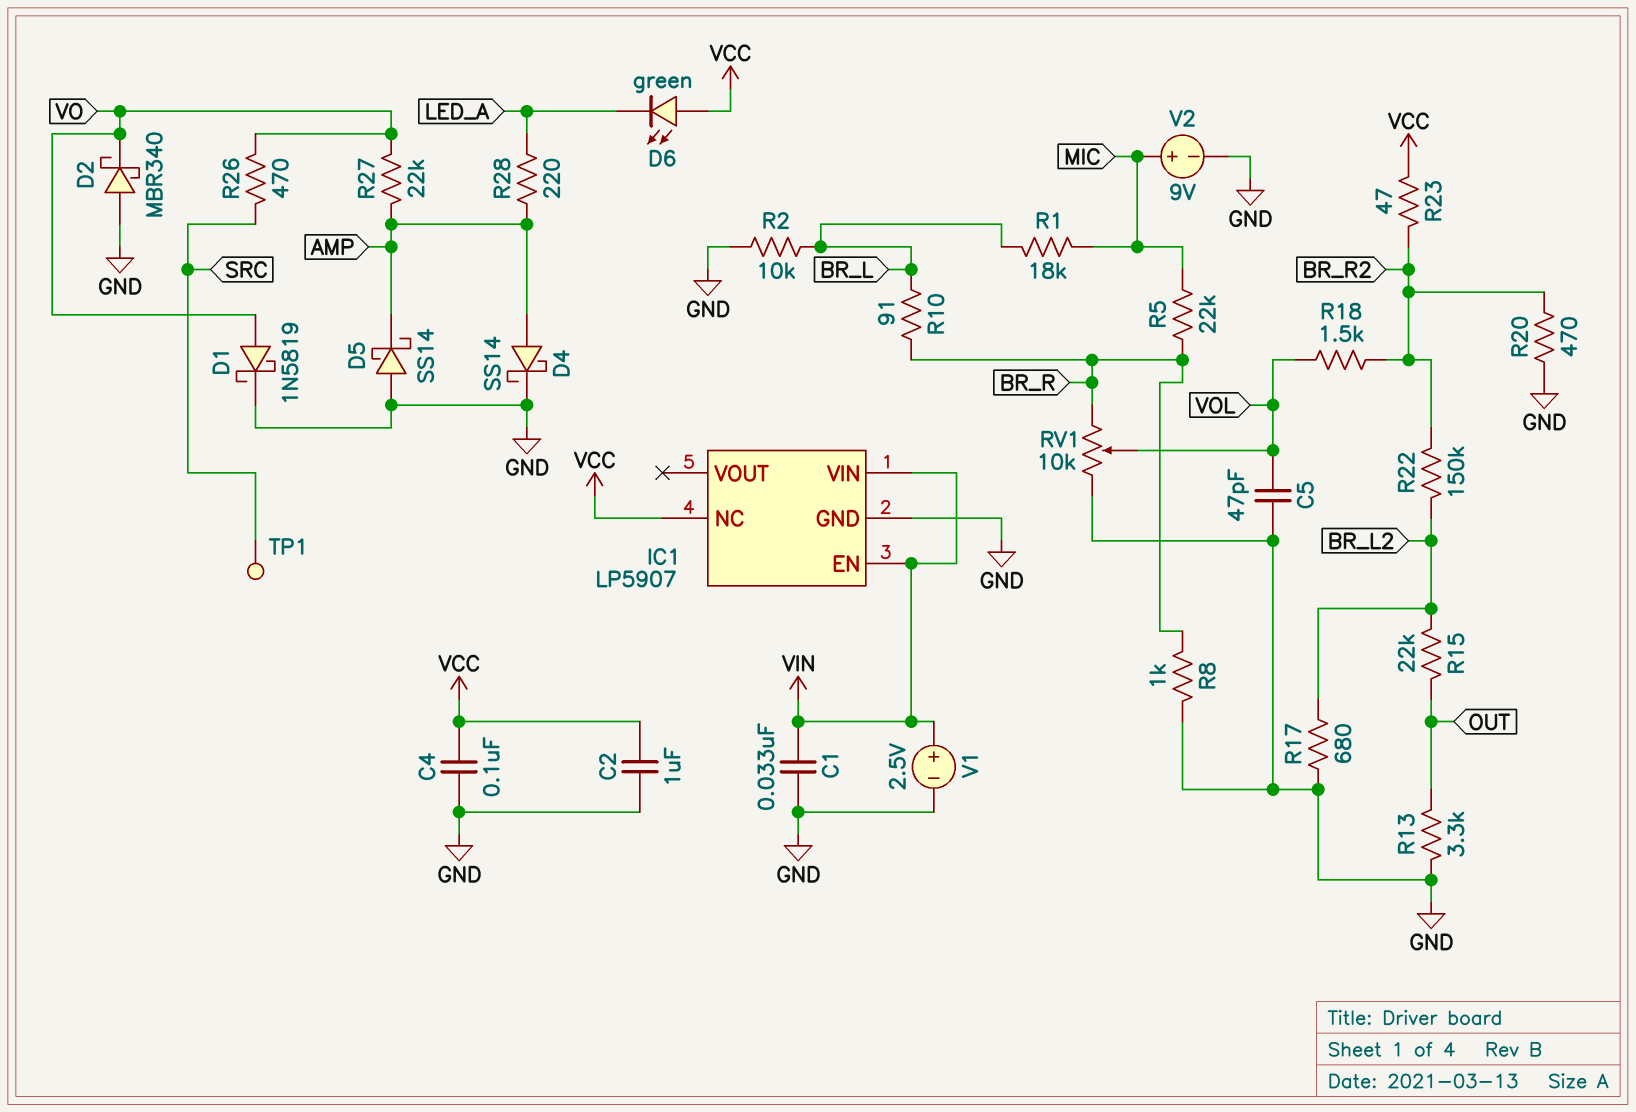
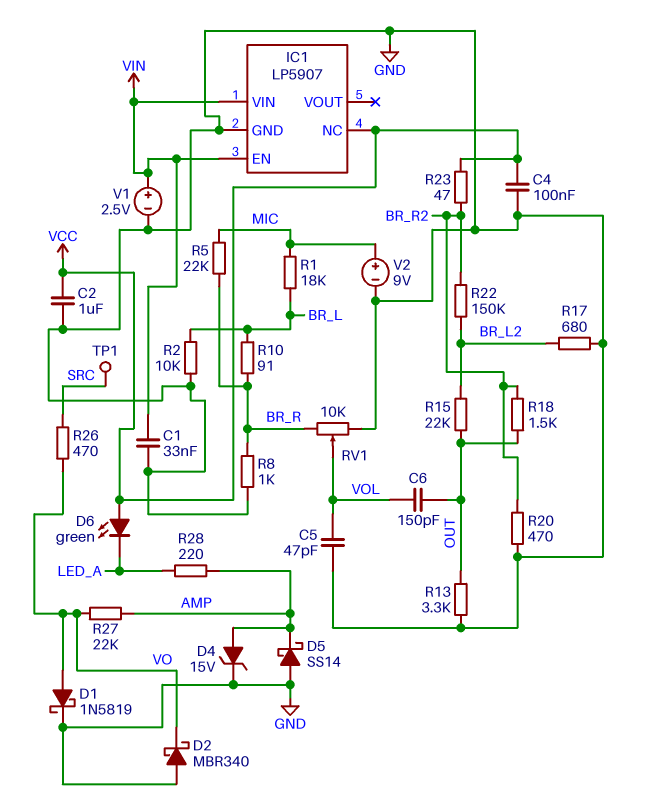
C6: none -> 150pF (OUT, VOL)
D4: schottky SS14 (A AMP, K GND) -> zener 15V (A AMP, K GND)
R18: 1.5k (BR_R2, VOL) -> 1.5k (BR_R2, OUT)

